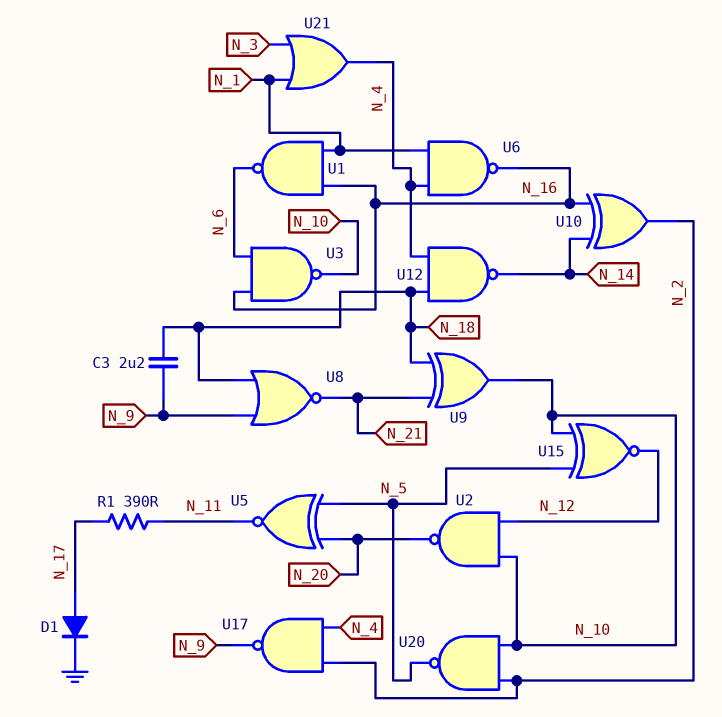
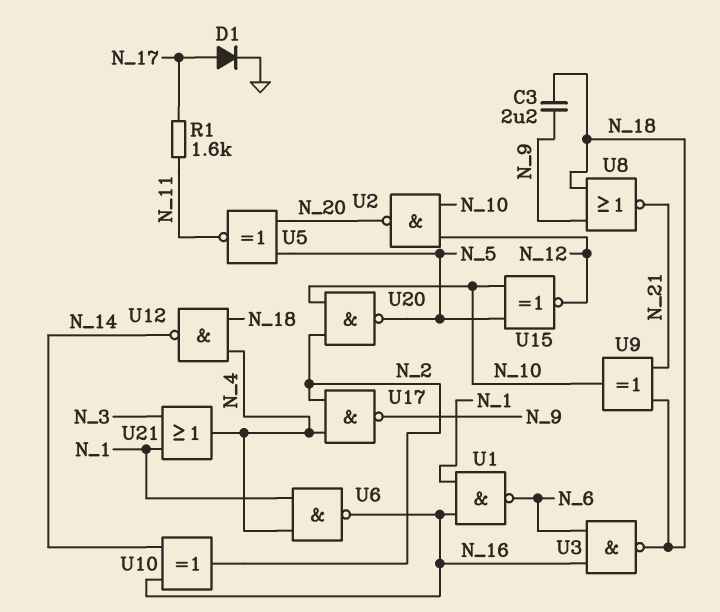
R1: 390 (N_11, N_17) -> 1.6k (N_11, N_17)
U3: NAND (in N_6, in N_16, out N_10) -> NAND (in N_6, in N_16, out N_18)

